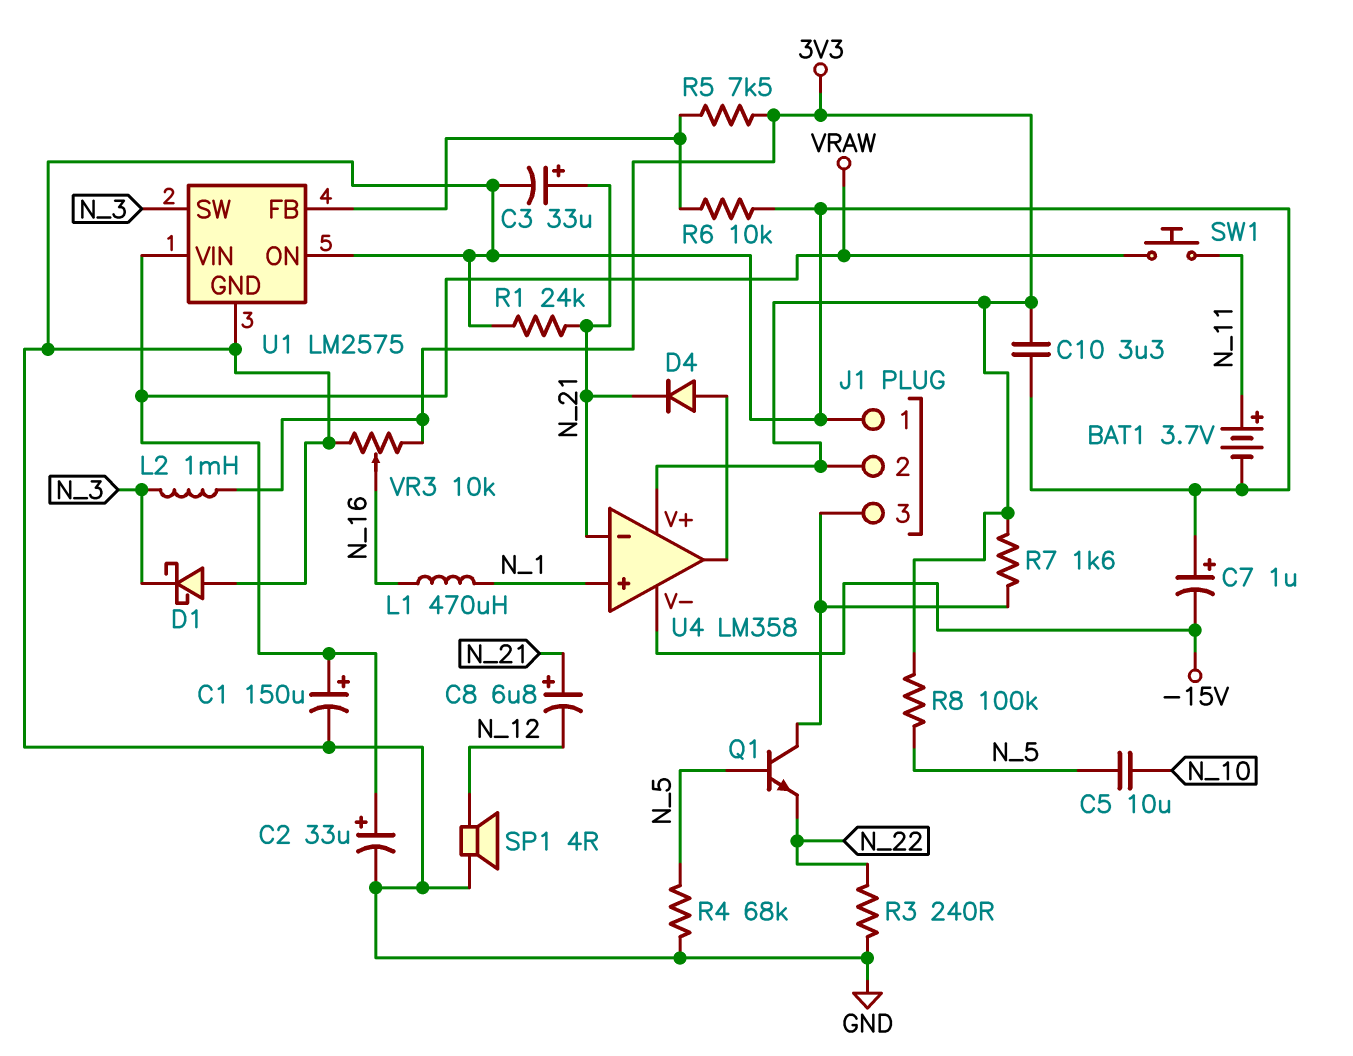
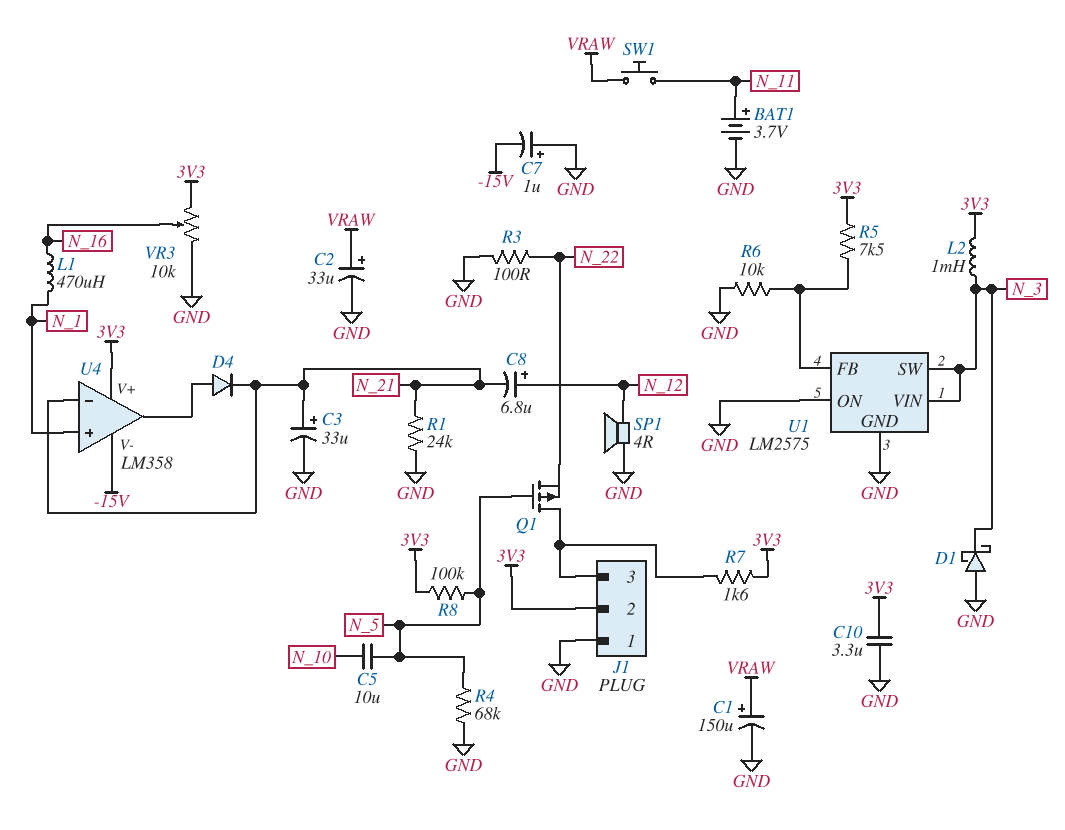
C8: 6.8uF (plus N_21, minus N_12) -> 6.8uF (plus N_12, minus N_21)
Q1: NPN (B N_5, C J1/3, E N_22) -> PMOS (G N_5, D J1/3, S N_22)
R3: 240 (GND, N_22) -> 100 (GND, N_22)
U1 pin VIN: VRAW -> N_3

